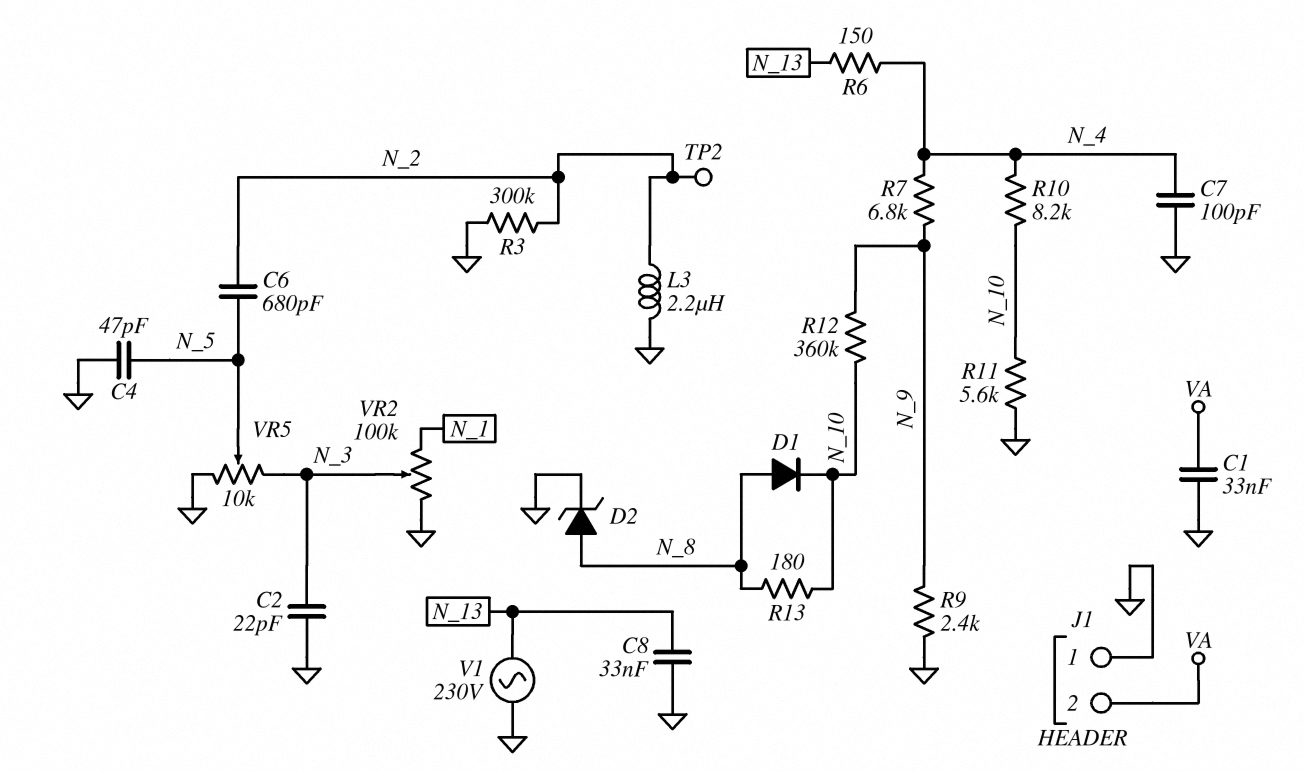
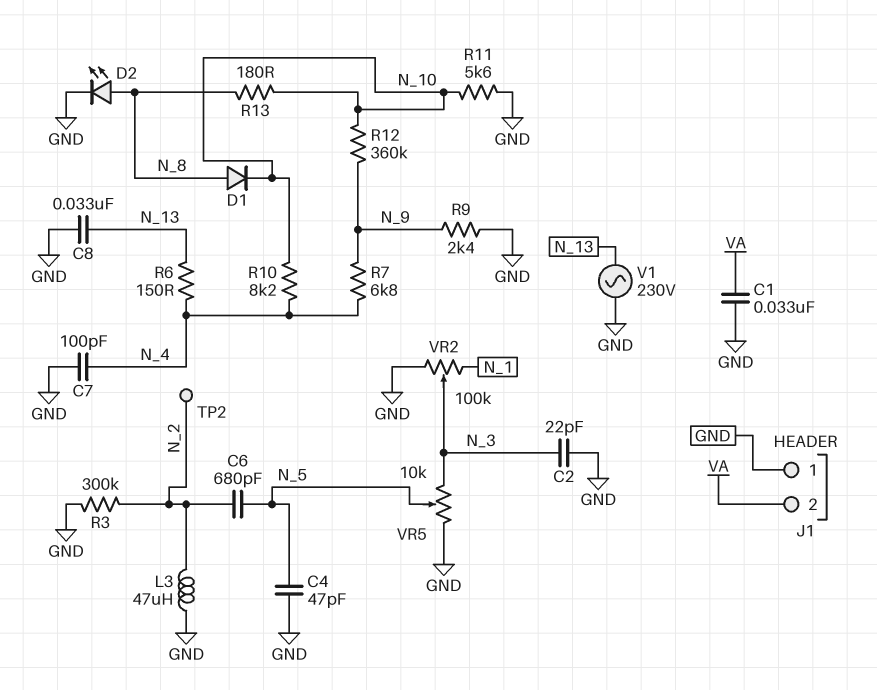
D2: zener (A N_8, K GND) -> LED (A N_8, K GND)
L3: 2.2uH (GND, N_2) -> 47uH (GND, N_2)

